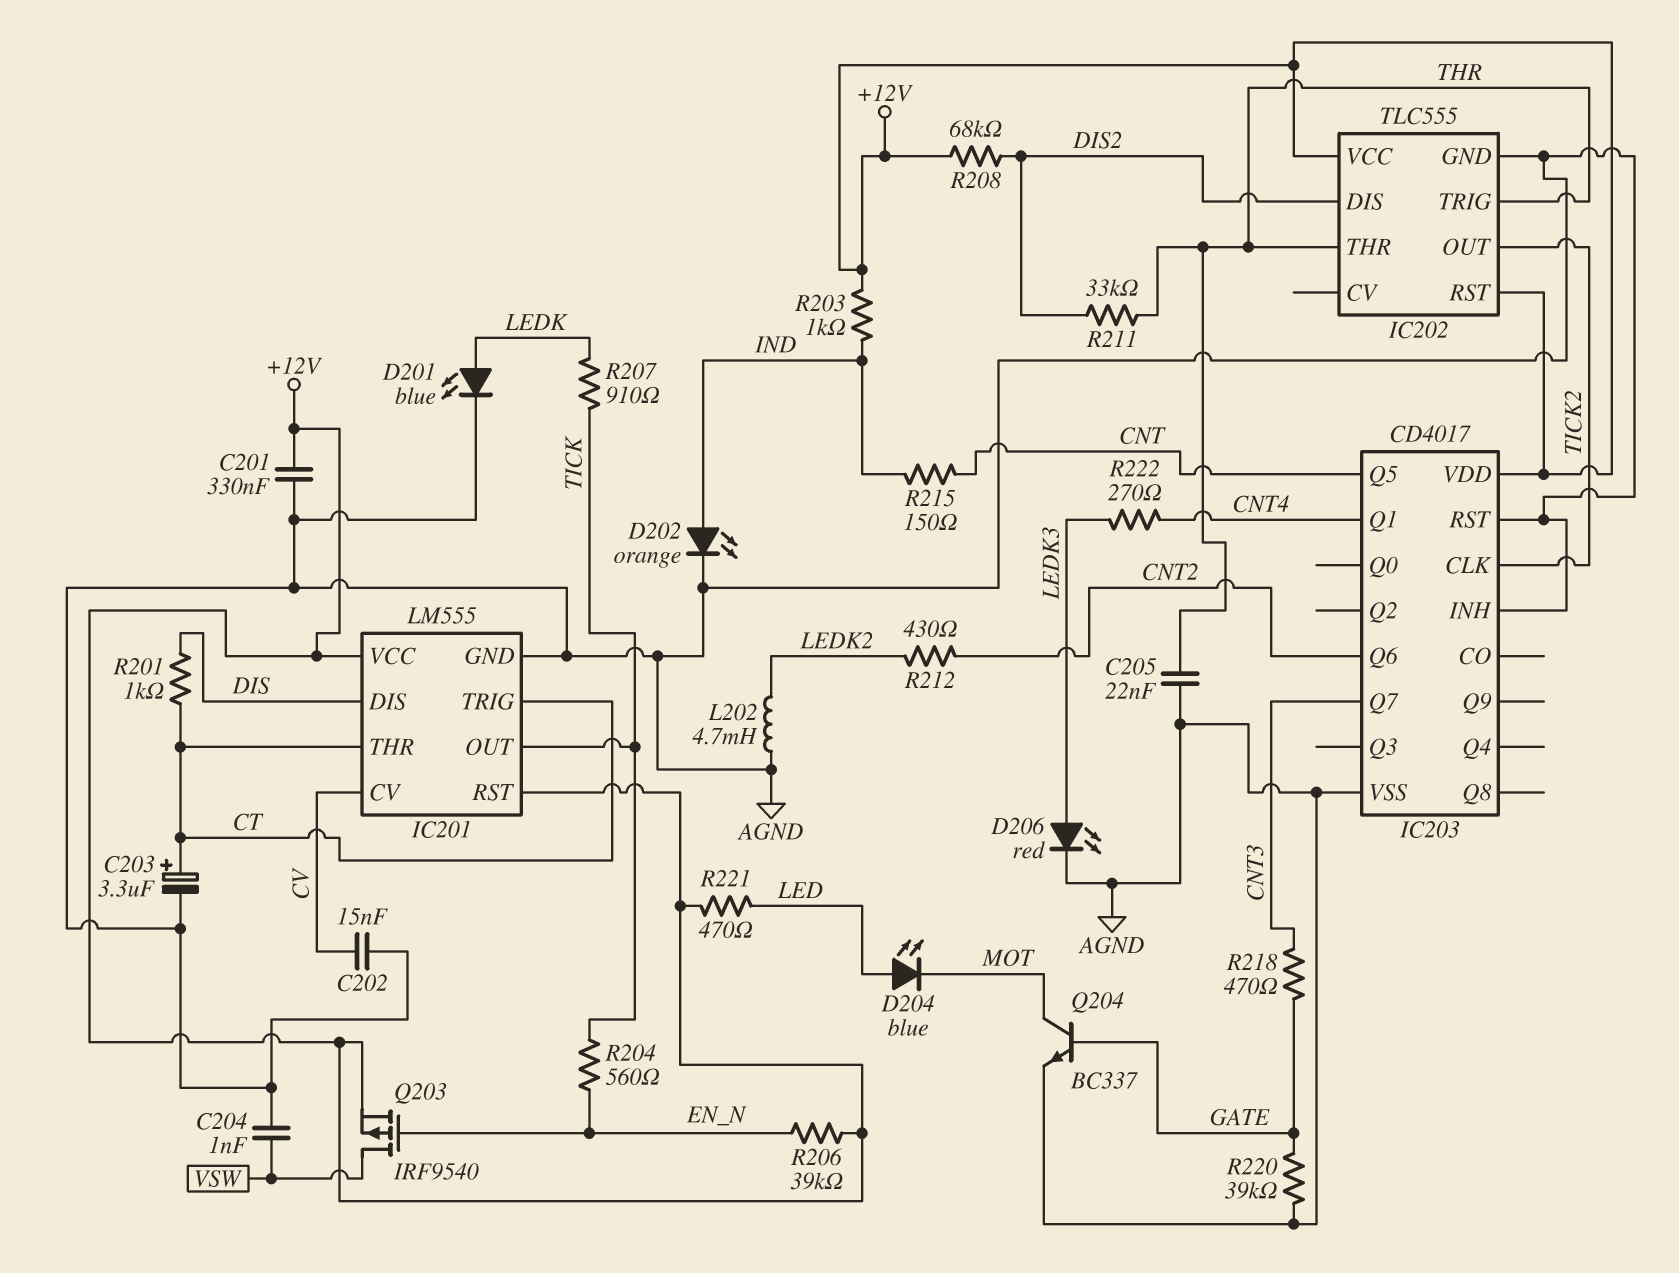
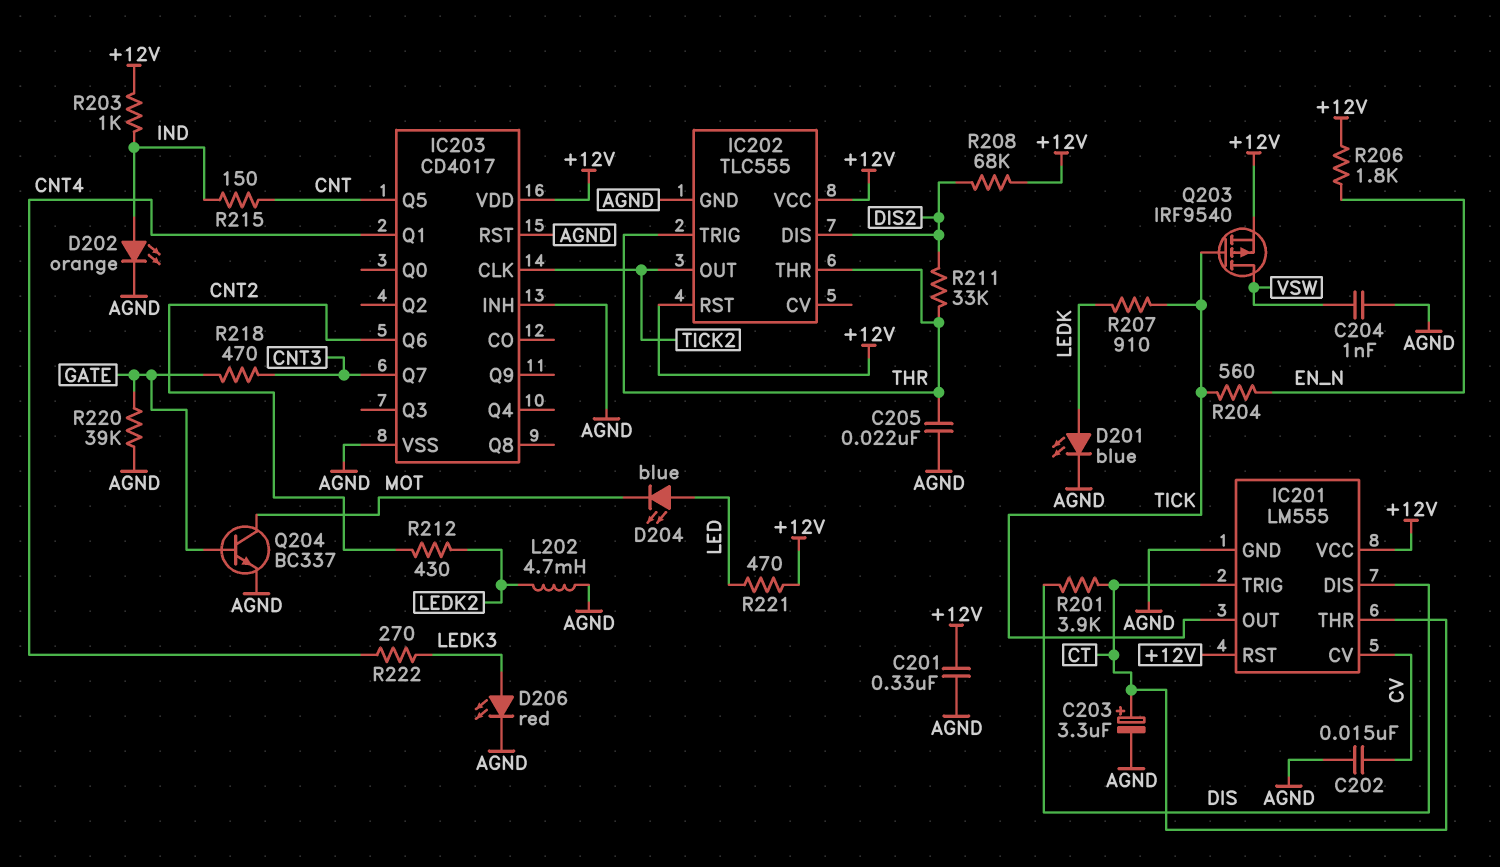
Q203: PMOS IRF9540 (G EN_N, D VSW, S +12V) -> PMOS IRF9540 (G TICK, D VSW, S +12V)
R201: 1k (CT, DIS) -> 3.9k (CT, DIS)
R206: 39k (+12V, EN_N) -> 1.8k (+12V, EN_N)

